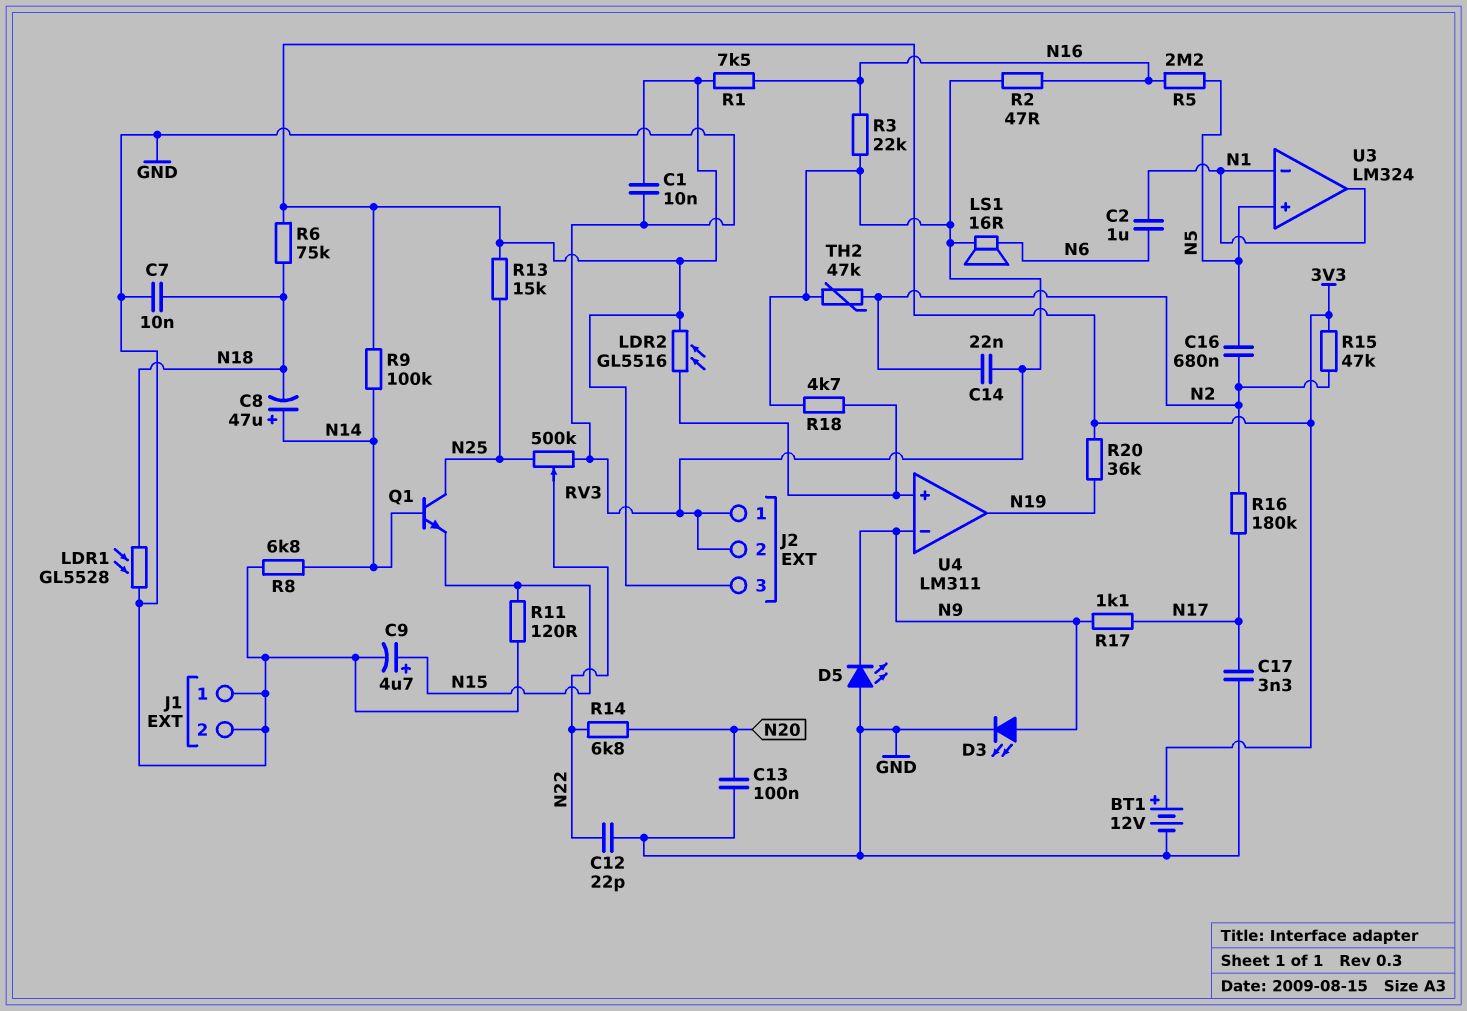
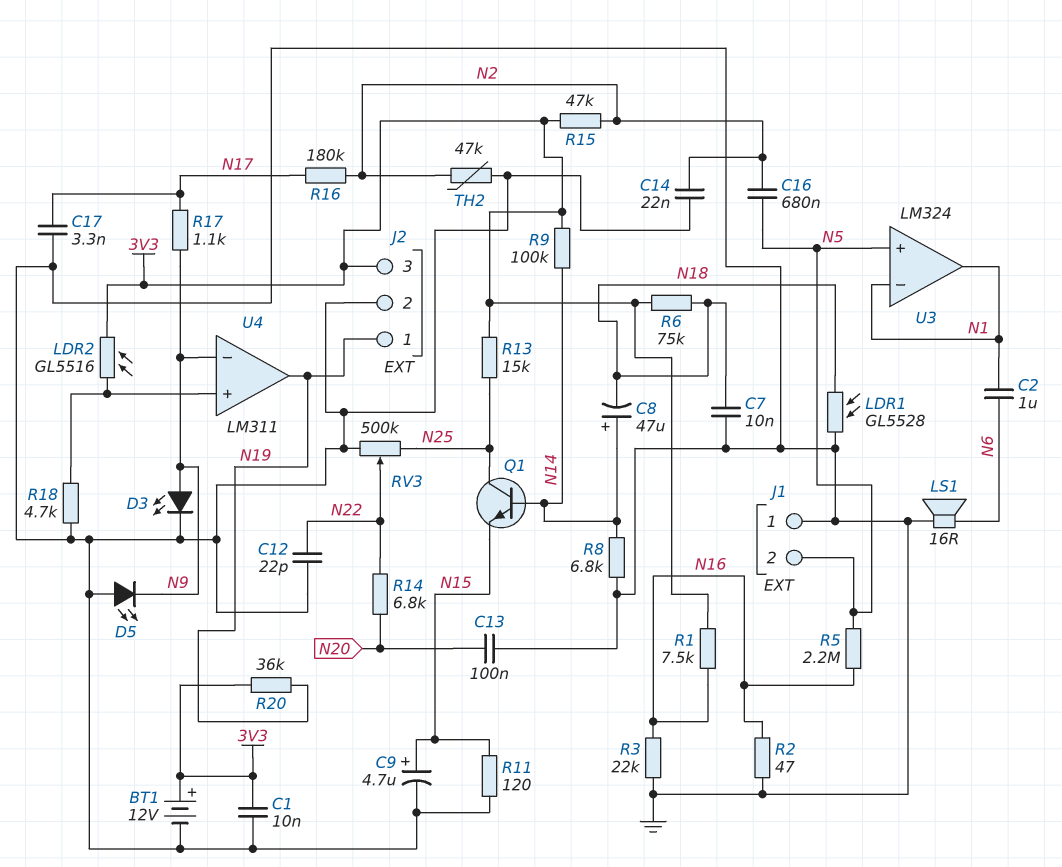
J1 pin 2: GND -> N5
J2 pin 1: GND -> N19

